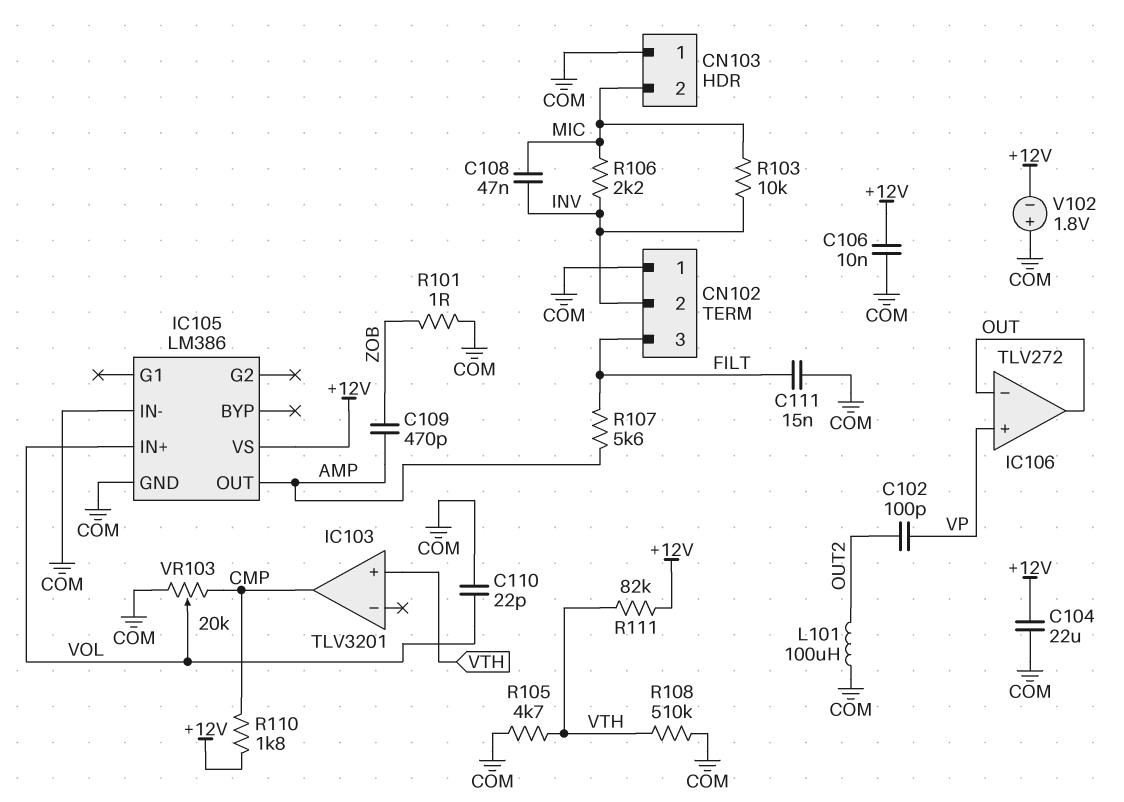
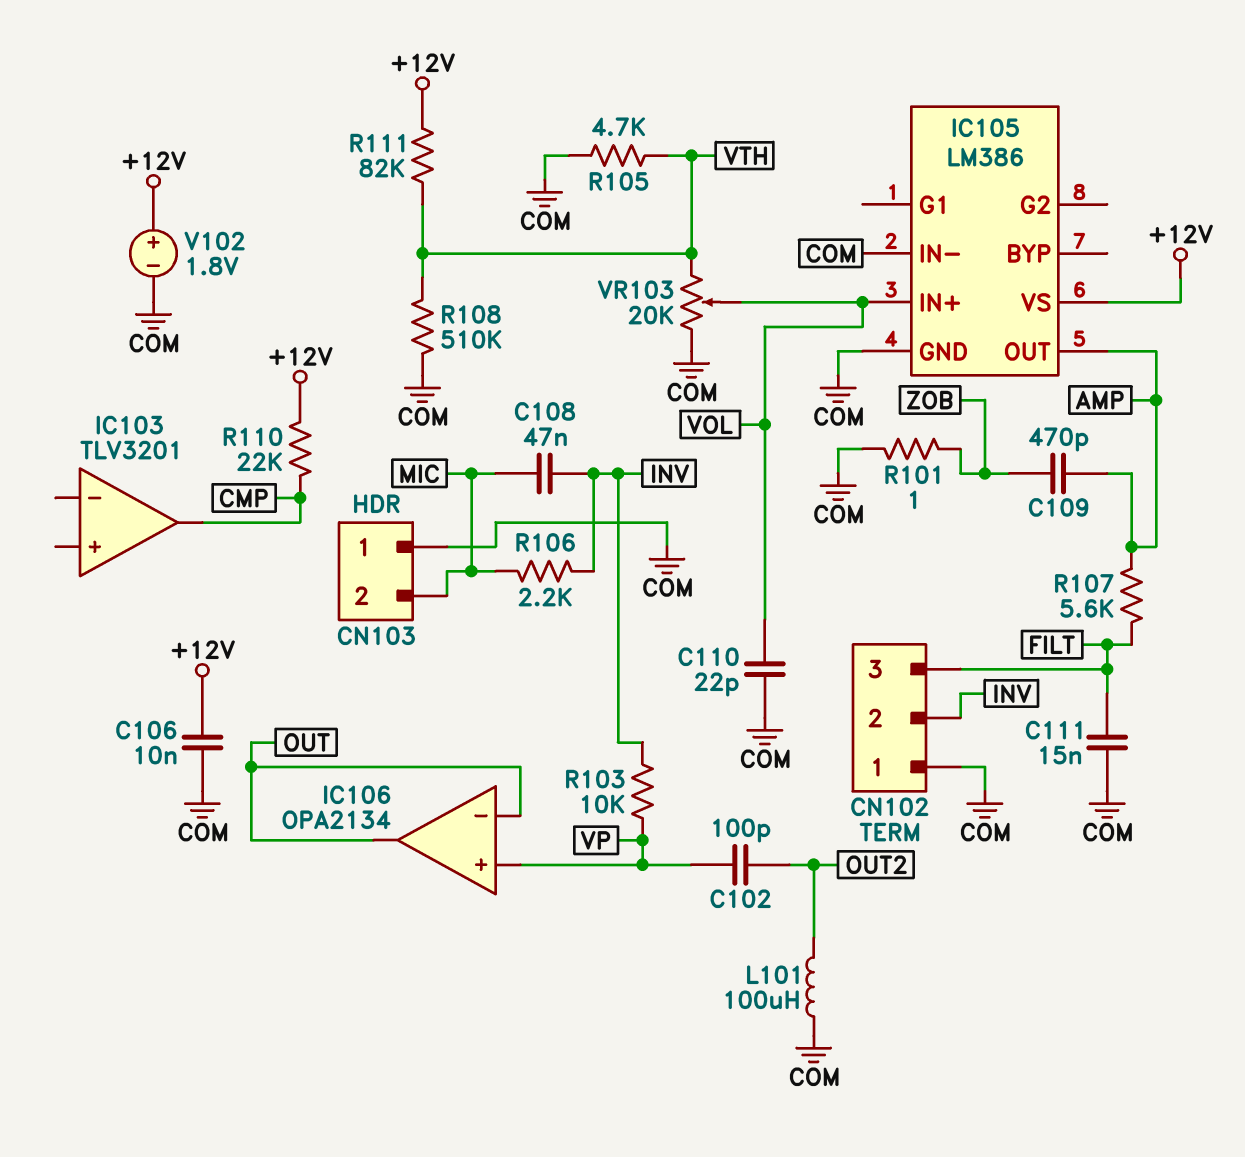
C104: 22uF (+12V, COM) -> none
IC103 pin in+: VTH -> none
IC106: TLV272 -> OPA2134
R103: 10k (INV, MIC) -> 10k (INV, VP)
R110: 1.8k (+12V, CMP) -> 22k (+12V, CMP)
V102: 1.8V (plus COM, minus +12V) -> 1.8V (plus +12V, minus COM)
VR103: 20k (CMP, COM, wiper VOL) -> 20k (COM, VTH, wiper VOL)

